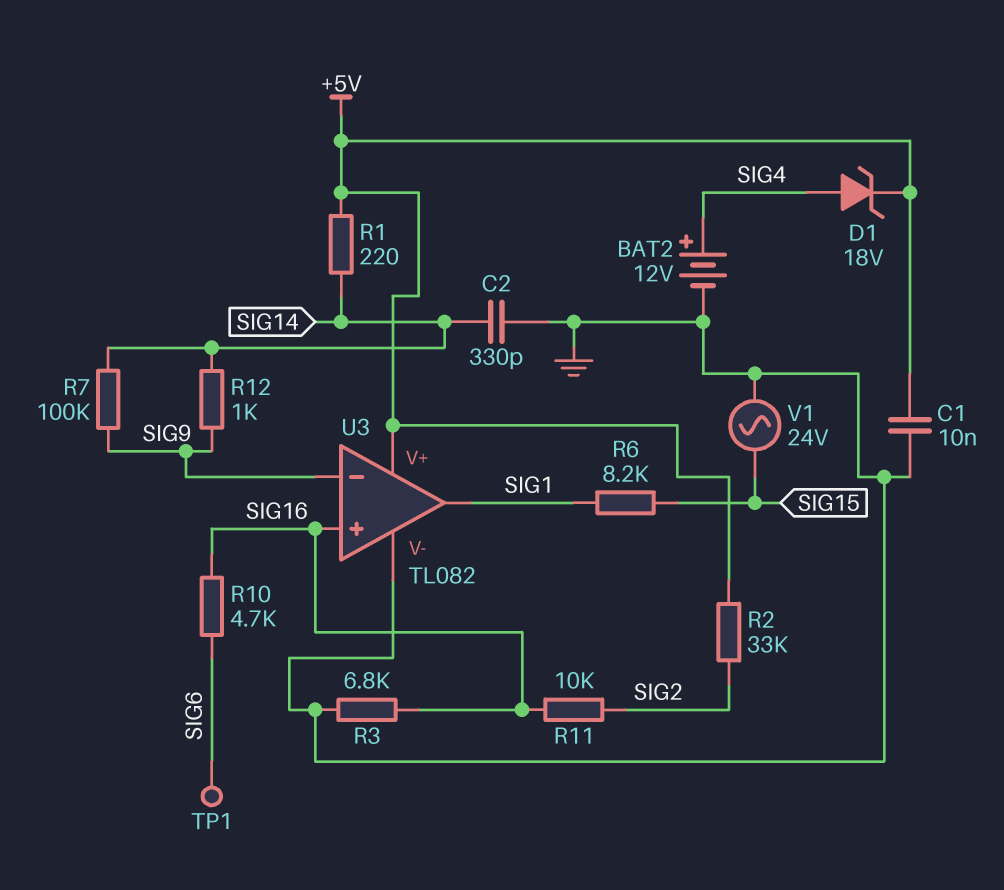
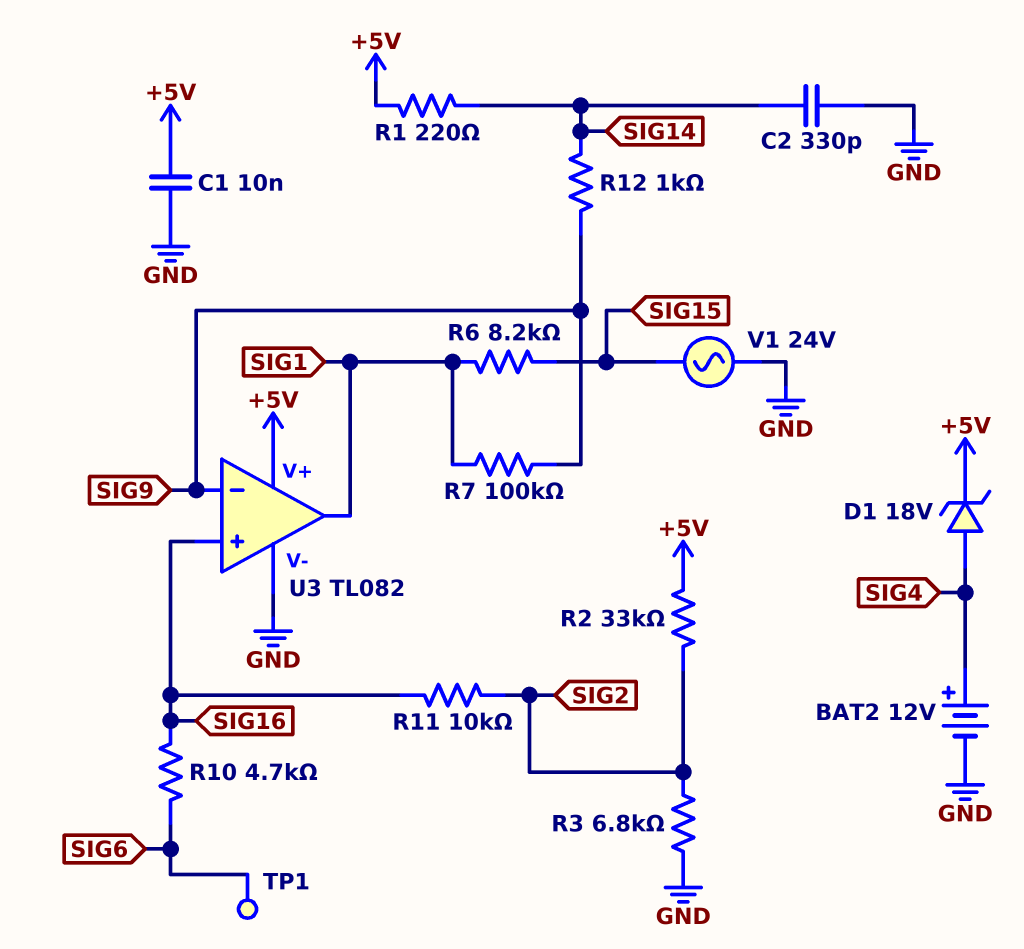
R3: 6.8k (GND, SIG16) -> 6.8k (GND, SIG2)
R7: 100k (SIG9, SIG14) -> 100k (SIG1, SIG9)

